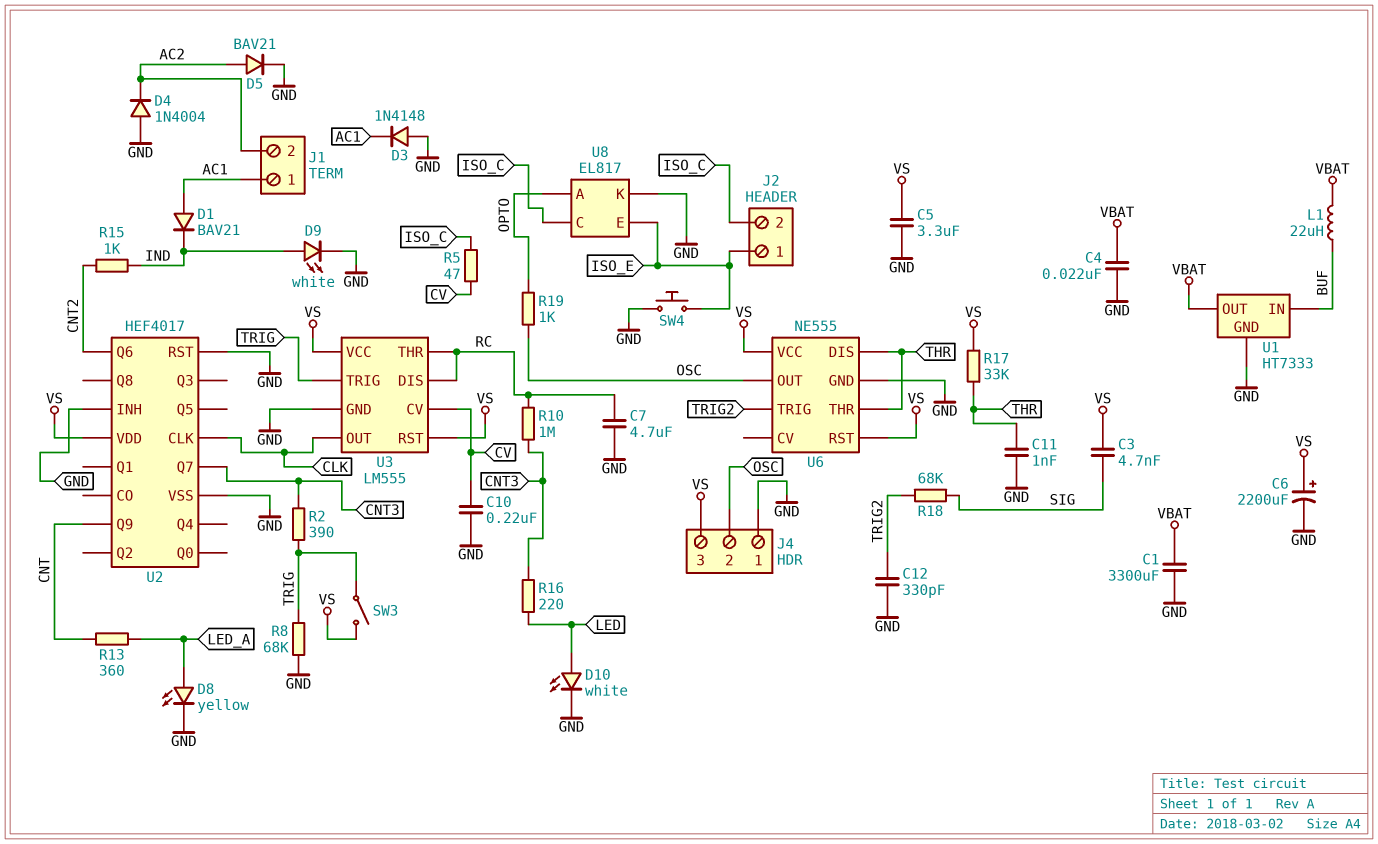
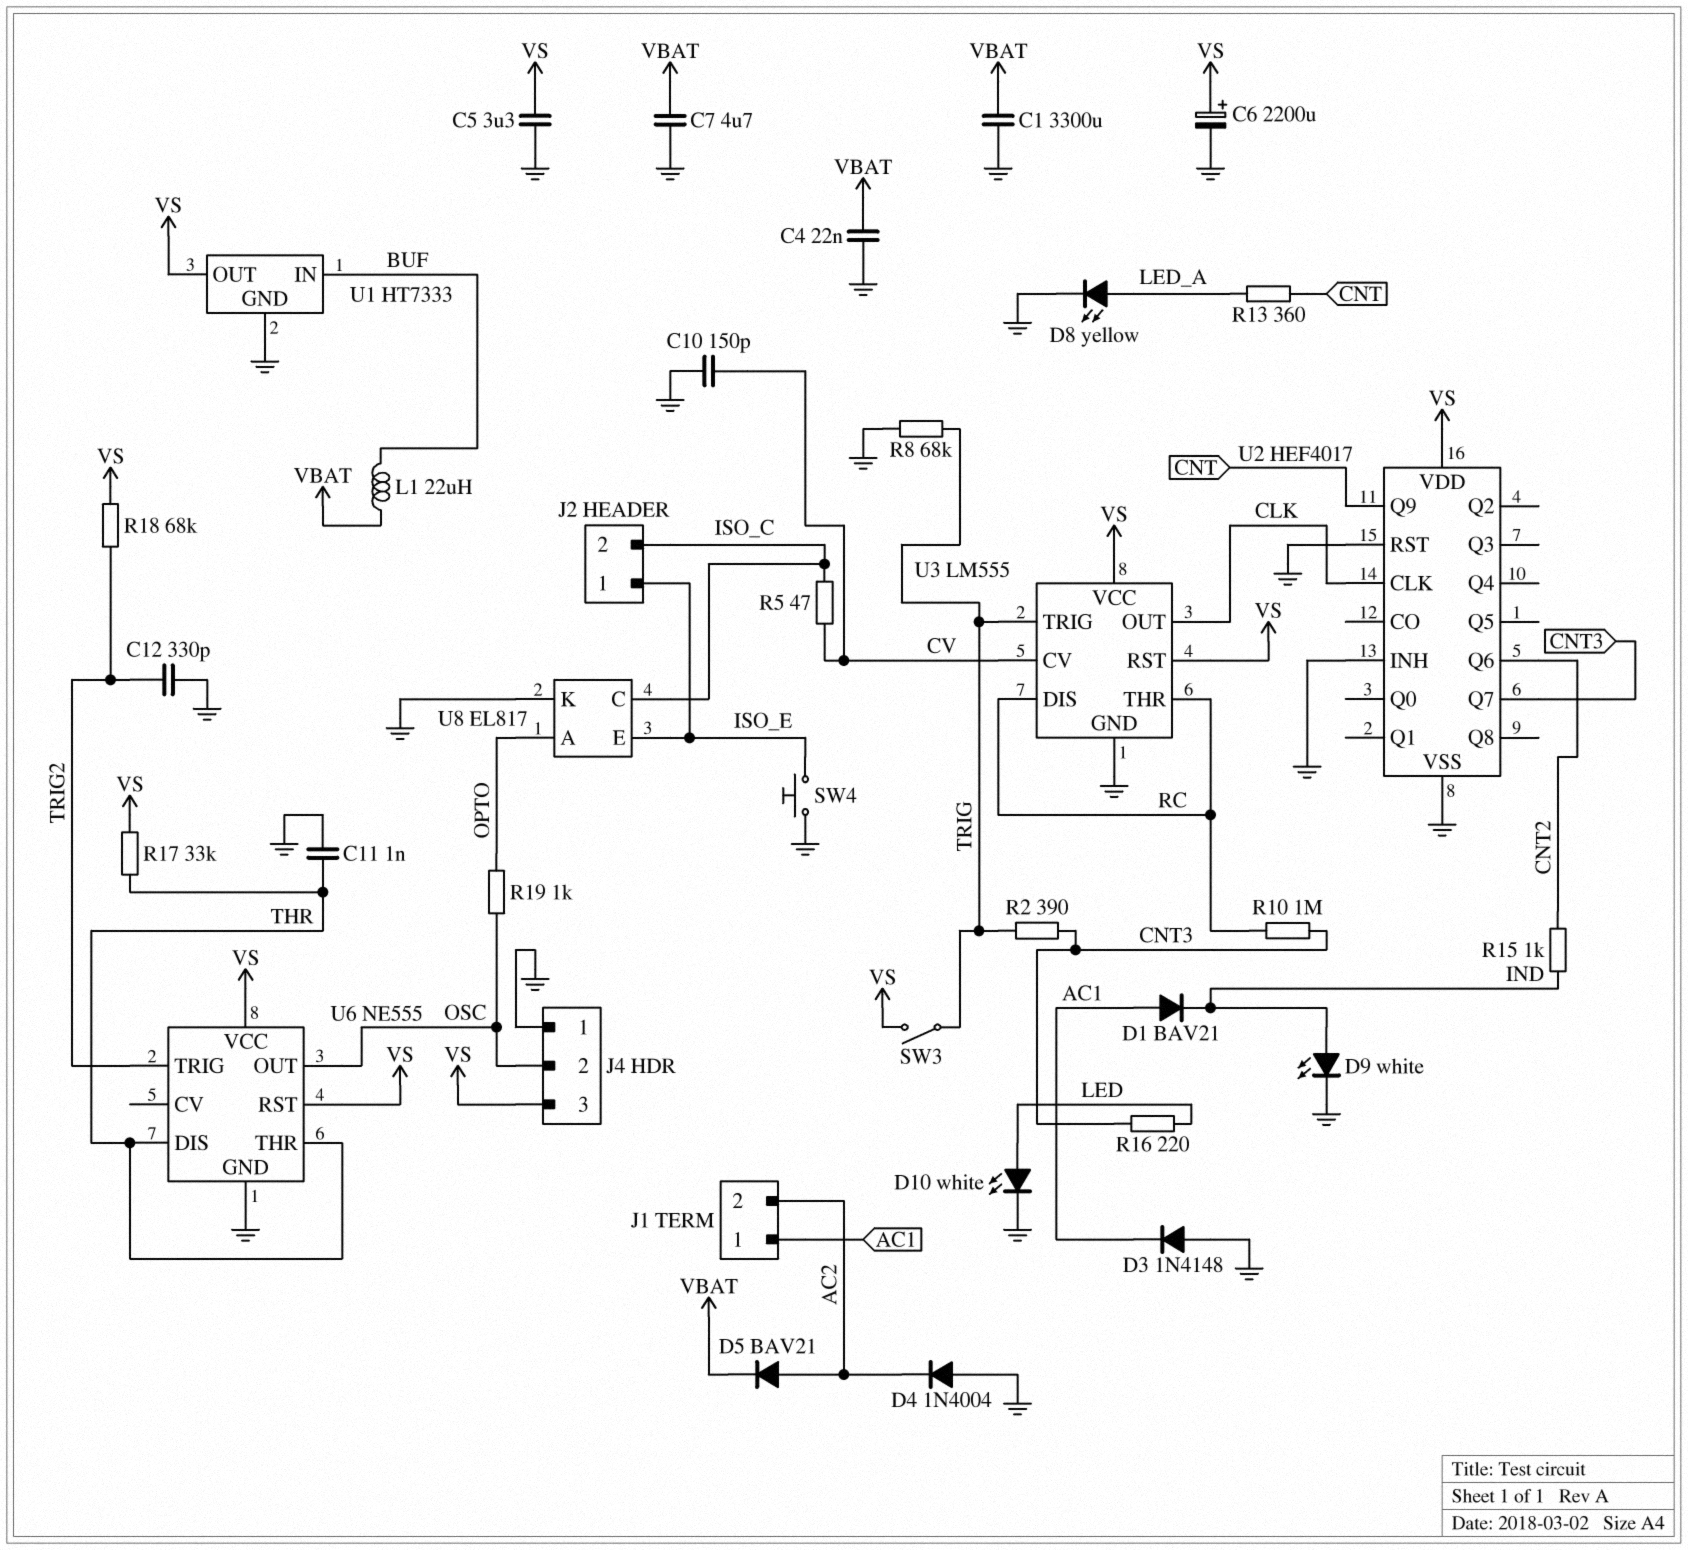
C3: 4.7nF (SIG, VS) -> none
C7: 4.7uF (GND, RC) -> 4.7uF (GND, VBAT)
C10: 220nF (CV, GND) -> 150pF (CV, GND)
D5: diode BAV21 (A AC2, K GND) -> diode BAV21 (A AC2, K VBAT)
R18: 68k (SIG, TRIG2) -> 68k (TRIG2, VS)
U1 pin OUT: VBAT -> VS

